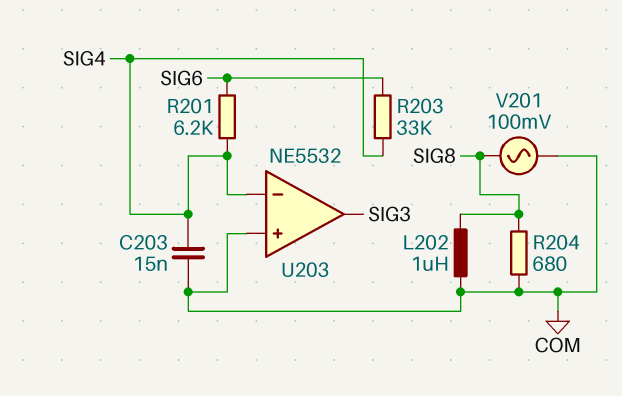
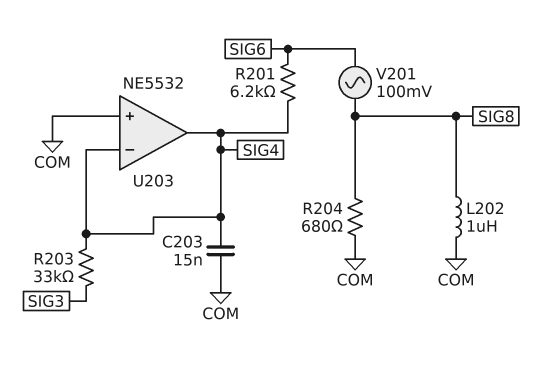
R203: 33k (SIG4, SIG6) -> 33k (SIG3, SIG4)
U203 pin out: SIG3 -> SIG4
V201: AC 100mV (COM, SIG8) -> AC 100mV (SIG6, SIG8)

